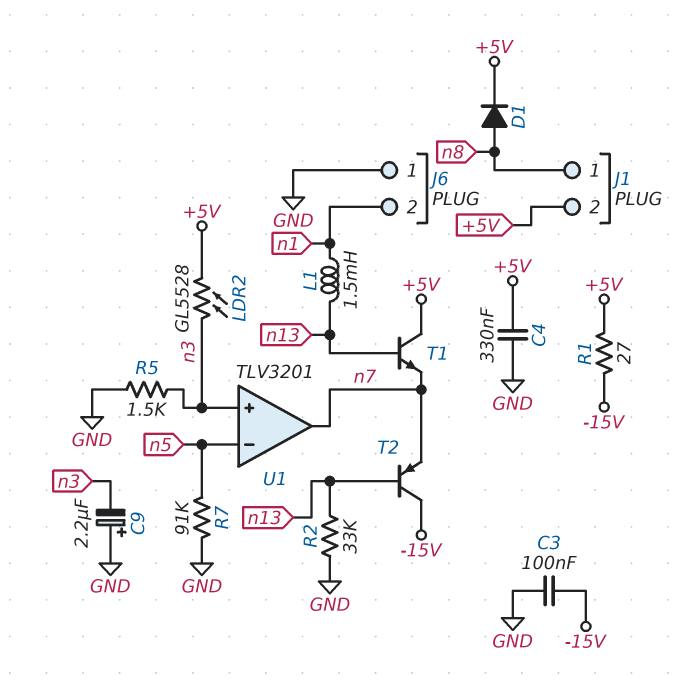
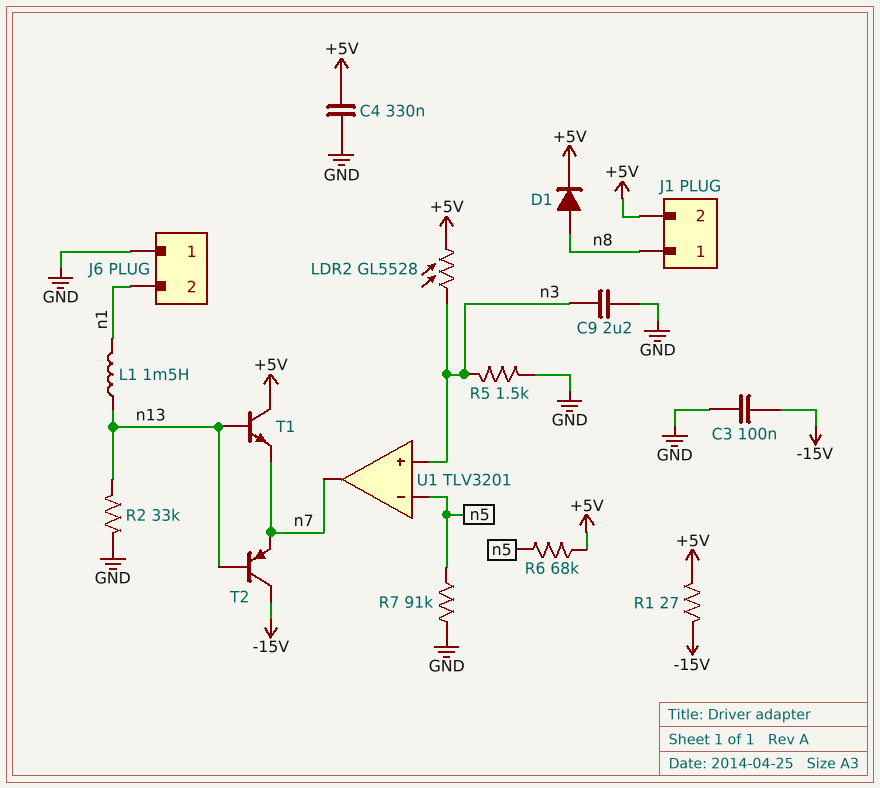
C9: 2.2uF (plus GND, minus n3) -> 2.2uF (GND, n3)
R6: none -> 68k (+5V, n5)

